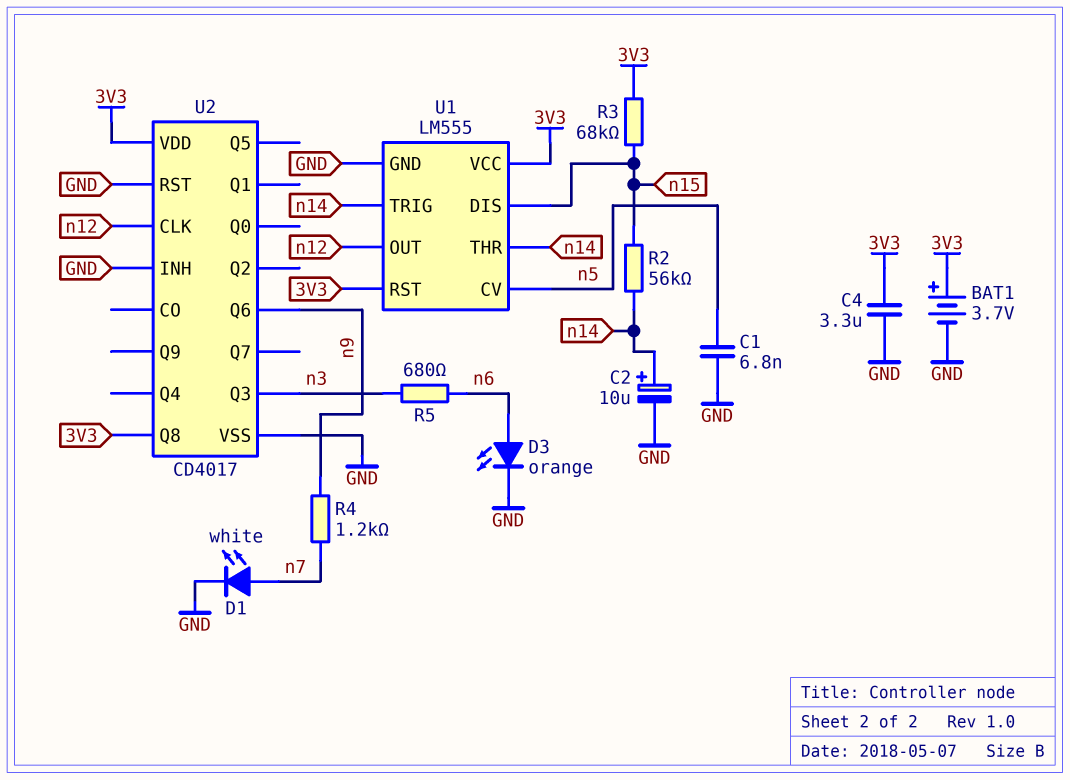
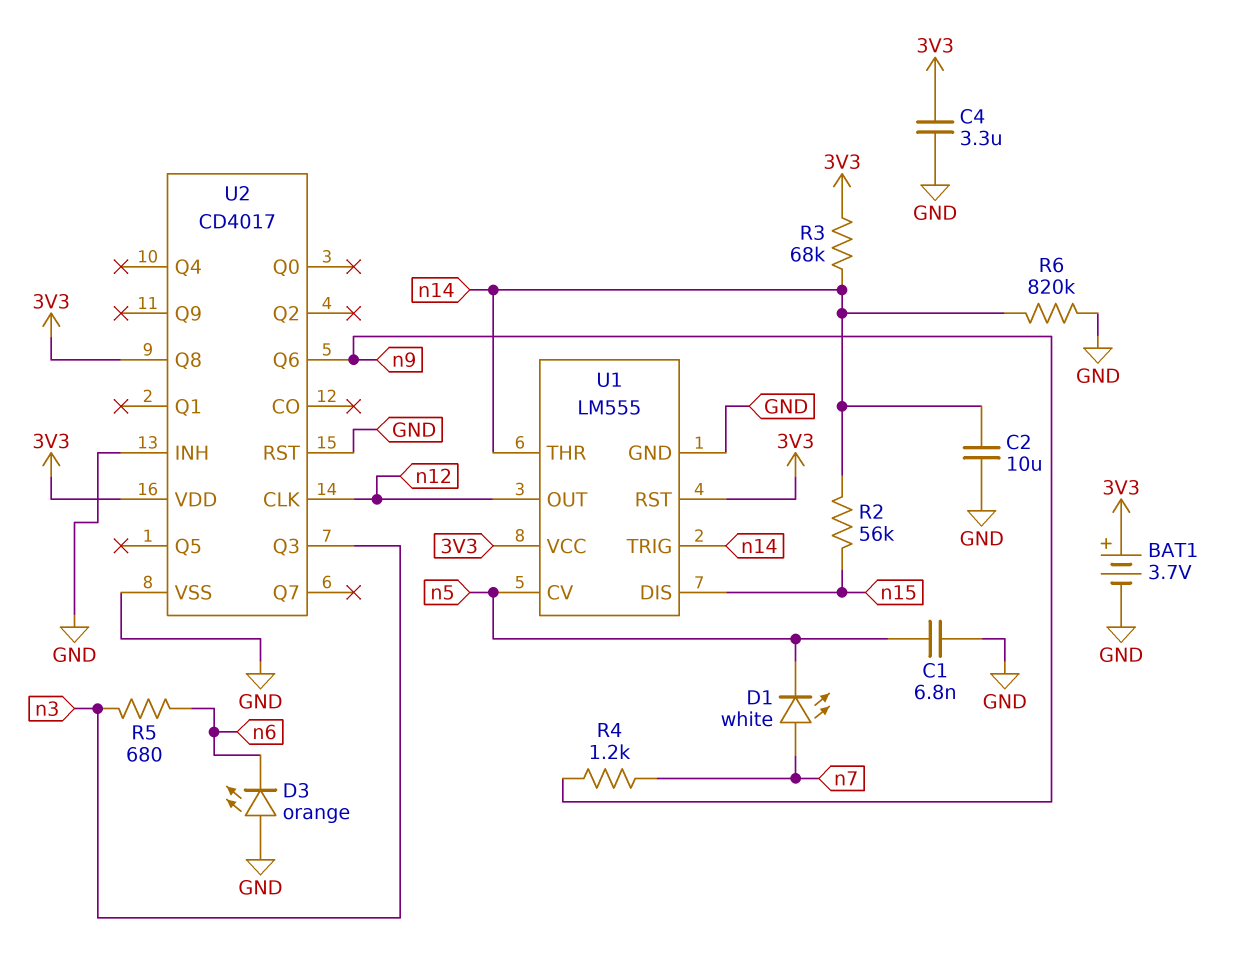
C2: 10uF (plus n14, minus GND) -> 10uF (GND, n14)
D1: LED white (A n7, K GND) -> LED white (A n7, K n5)
D3: LED orange (A n6, K GND) -> LED orange (A GND, K n6)
R3: 68k (3V3, n15) -> 68k (3V3, n14)
R6: none -> 820k (GND, n14)

